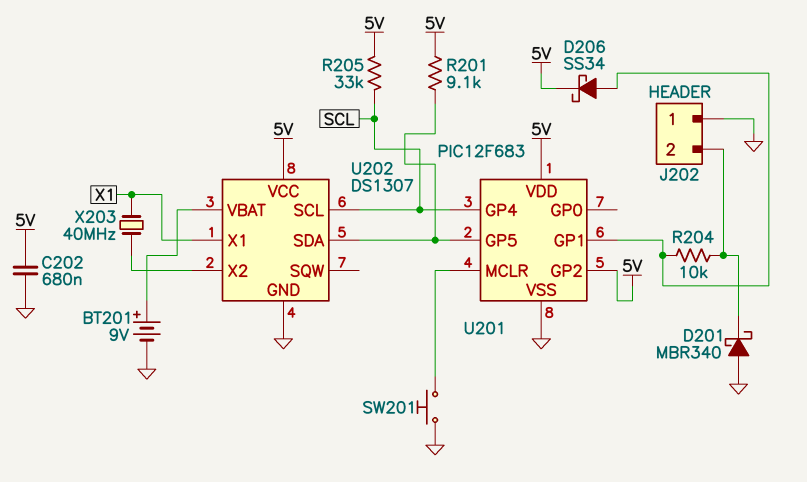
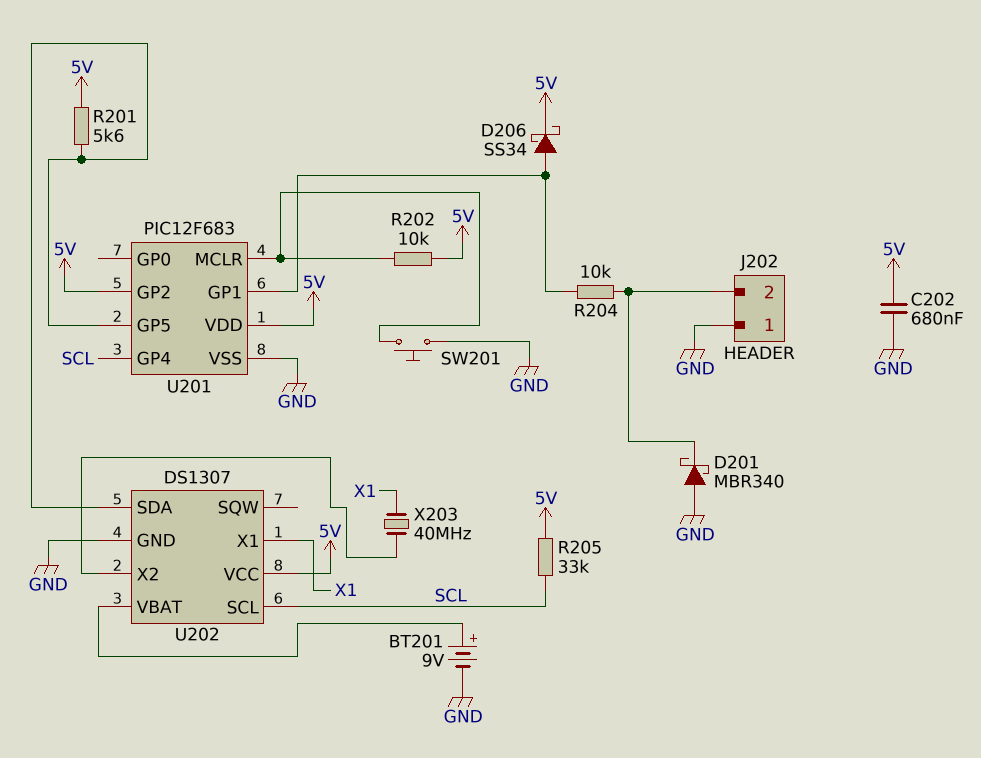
R201: 9.1k (5V, U201/GP5) -> 5.6k (5V, U201/GP5)
R202: none -> 10k (5V, U201/MCLR)

